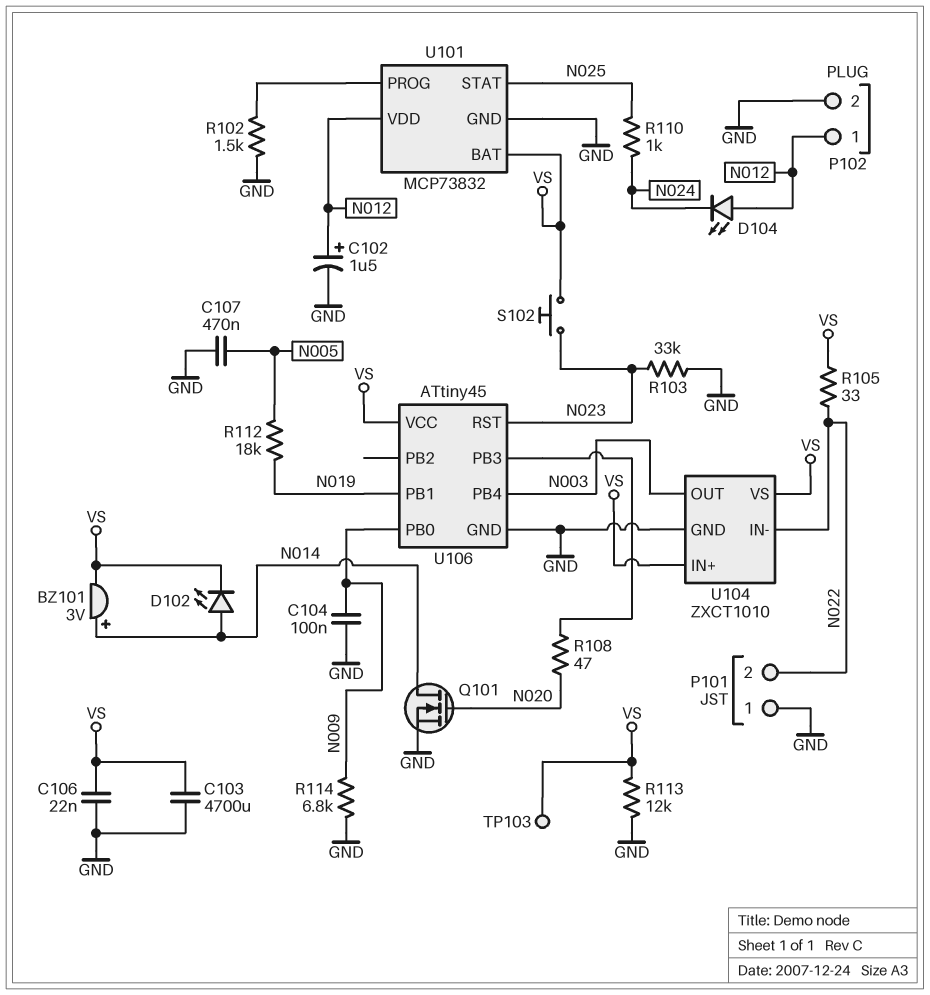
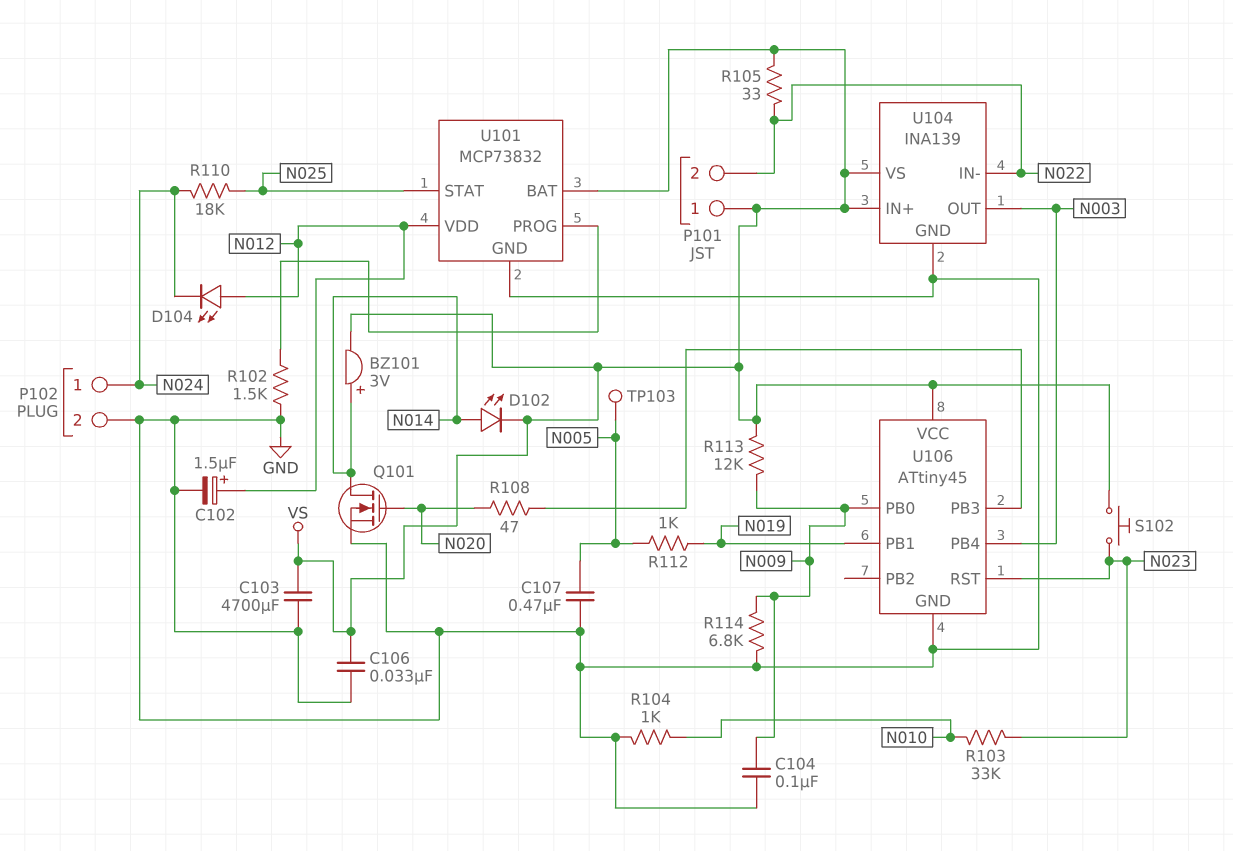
C106: 22nF (GND, VS) -> 33nF (GND, VS)
P101 pin 1: GND -> VS
P102 pin 1: N012 -> N024
R103: 33k (GND, N023) -> 33k (N010, N023)
R104: none -> 1k (GND, N010)
R110: 1k (N024, N025) -> 18k (N024, N025)
R112: 18k (N005, N019) -> 1k (N005, N019)
R113: 12k (GND, VS) -> 12k (N009, VS)
TP103: test point (VS) -> test point (N005)
U104: ZXCT1010 -> INA139

